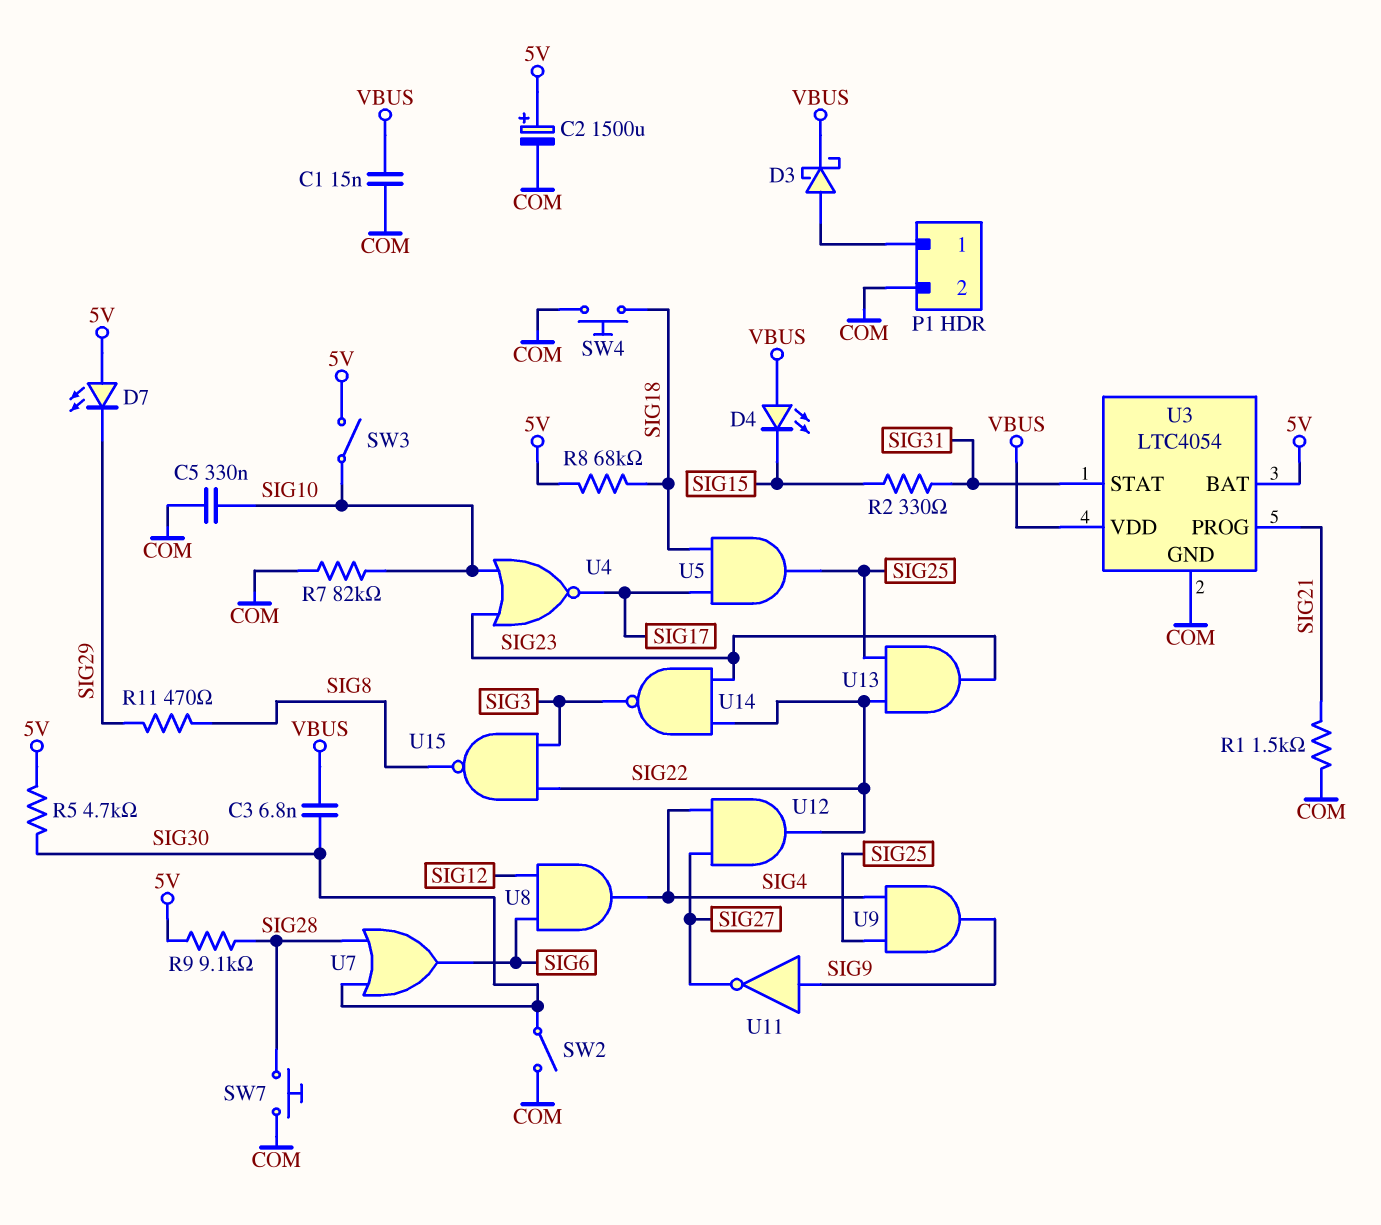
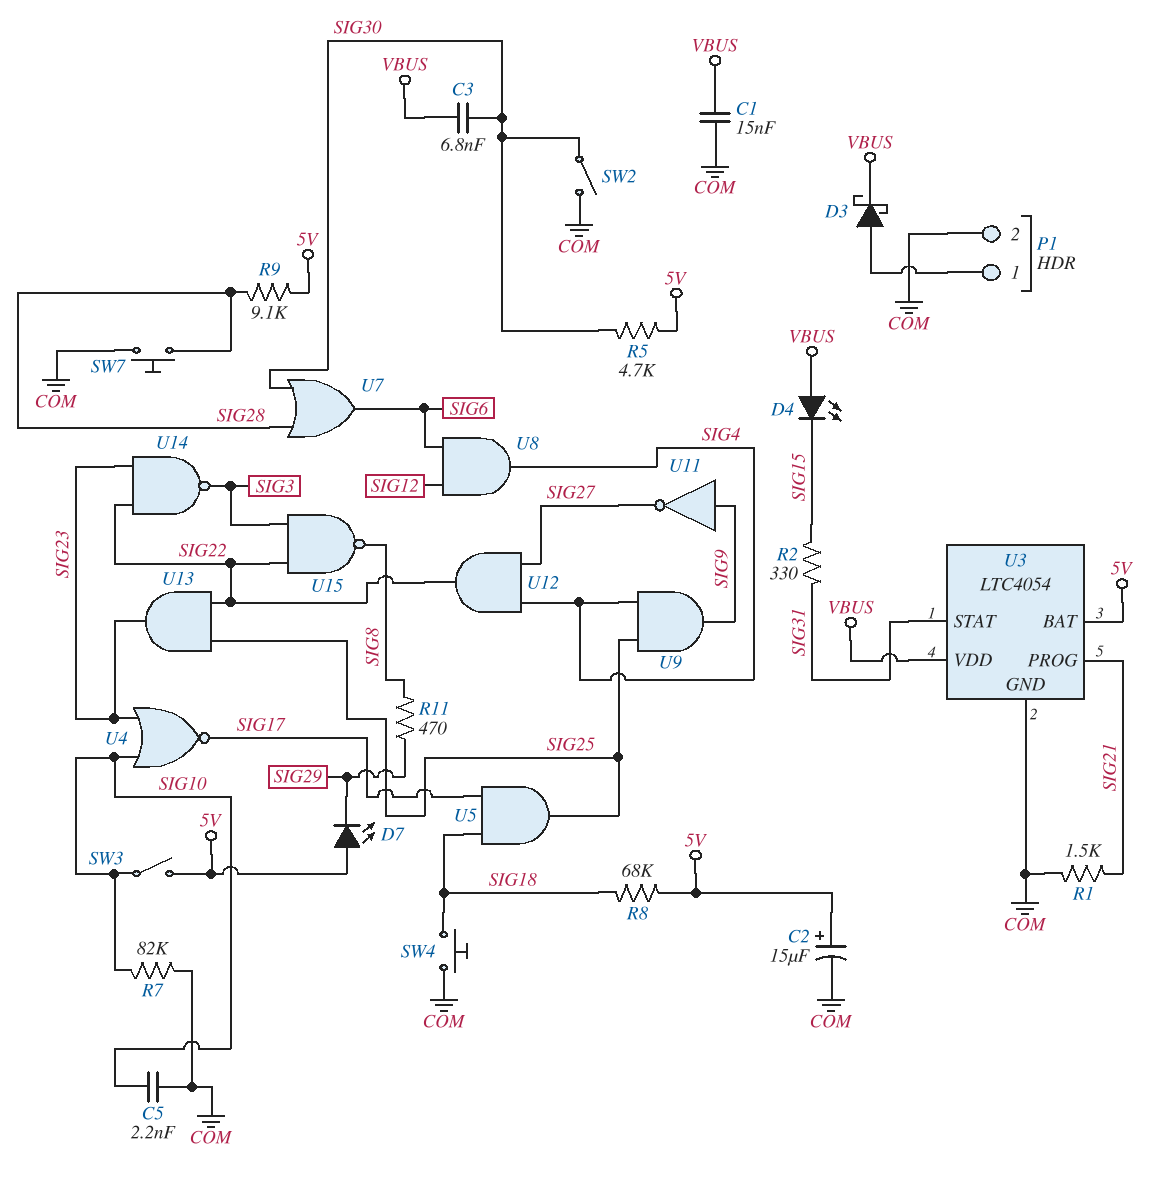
C2: 1500uF (plus 5V, minus COM) -> 15uF (plus 5V, minus COM)
C5: 330nF (COM, SIG10) -> 2.2nF (COM, SIG10)

